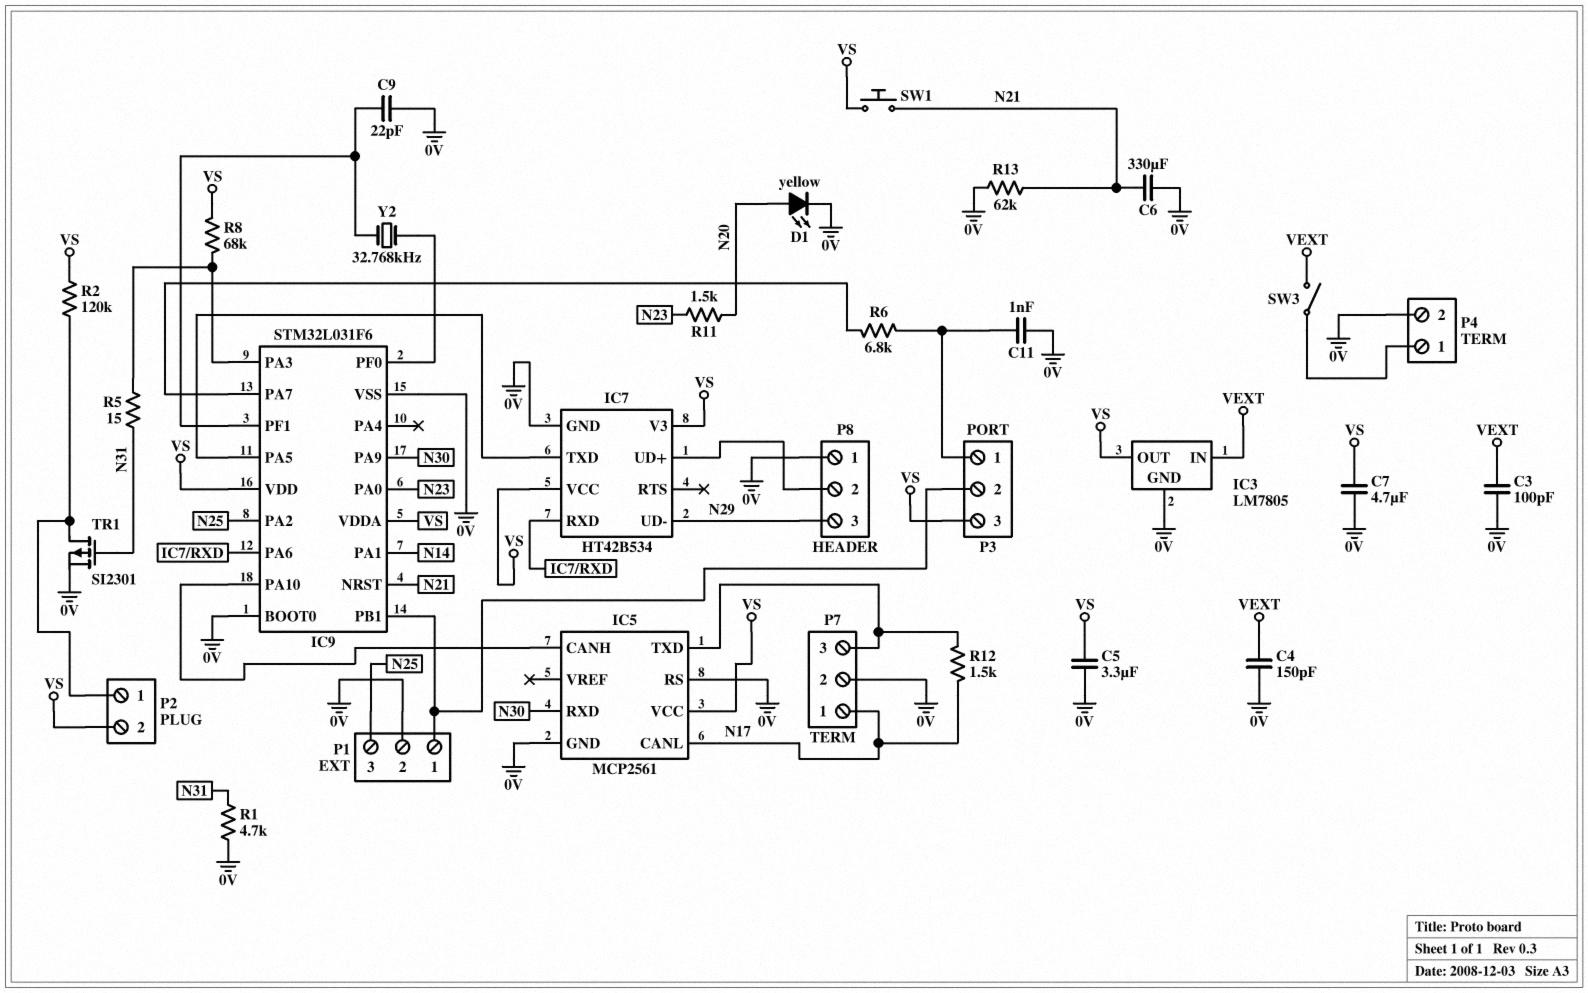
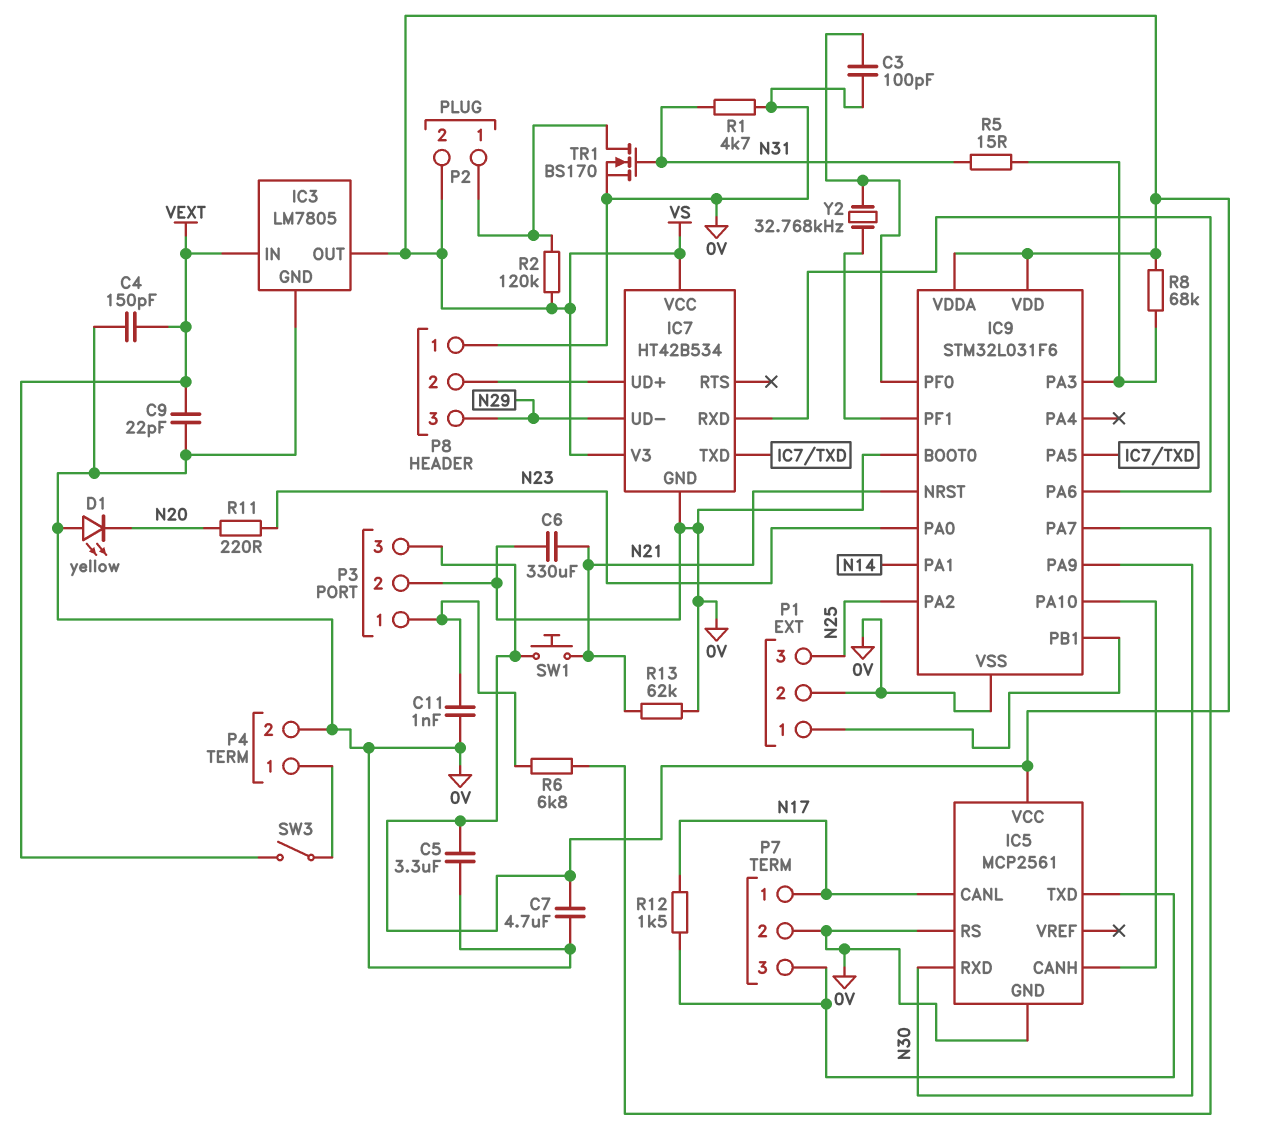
C3: 100pF (0V, VEXT) -> 100pF (0V, IC9/PF0)
C9: 22pF (0V, IC9/PF1) -> 22pF (0V, VEXT)
D1: LED yellow (A N20, K 0V) -> LED yellow (A 0V, K N20)
P3 pin 2: IC9/PB1 -> 0V
R11: 1.5k (N20, N23) -> 220 (N20, N23)
TR1: PMOS SI2301 (G N31, D P2/1, S 0V) -> NMOS BS170 (G N31, D P2/1, S 0V)

